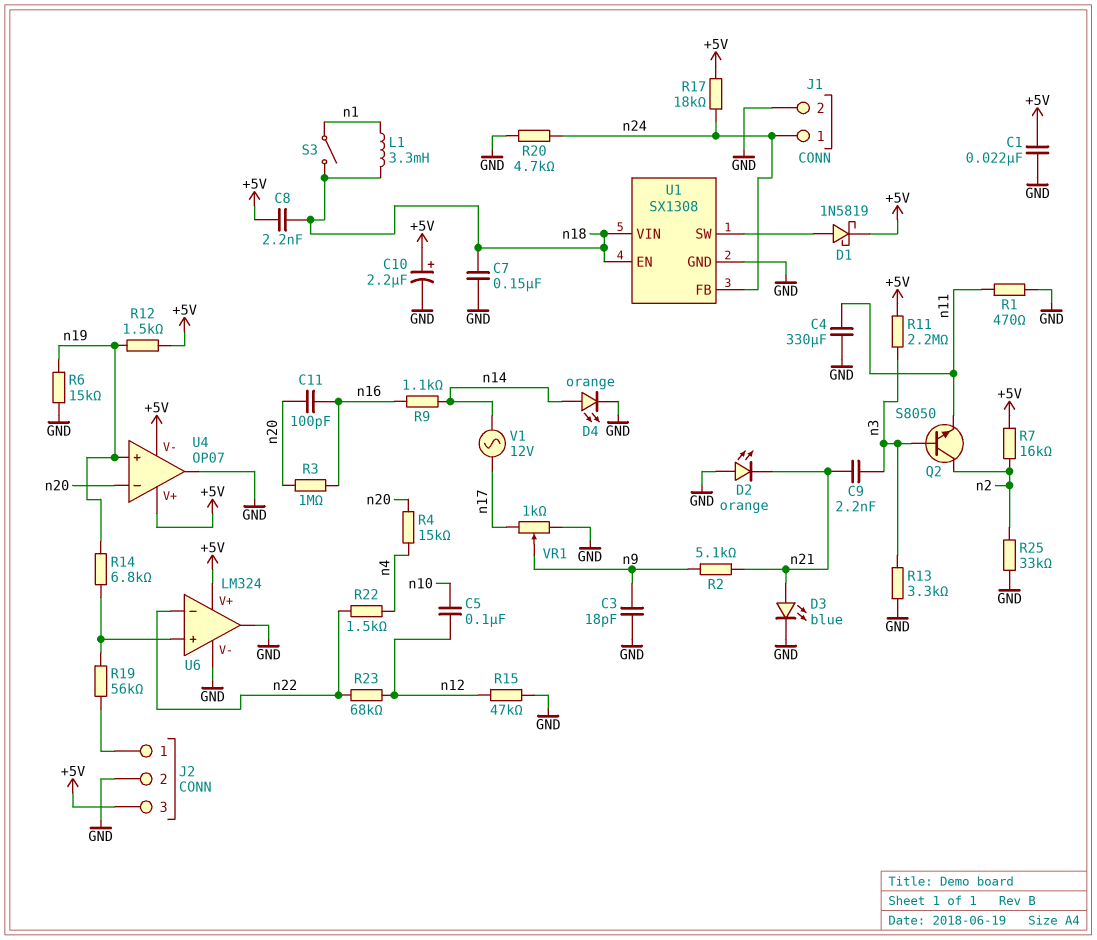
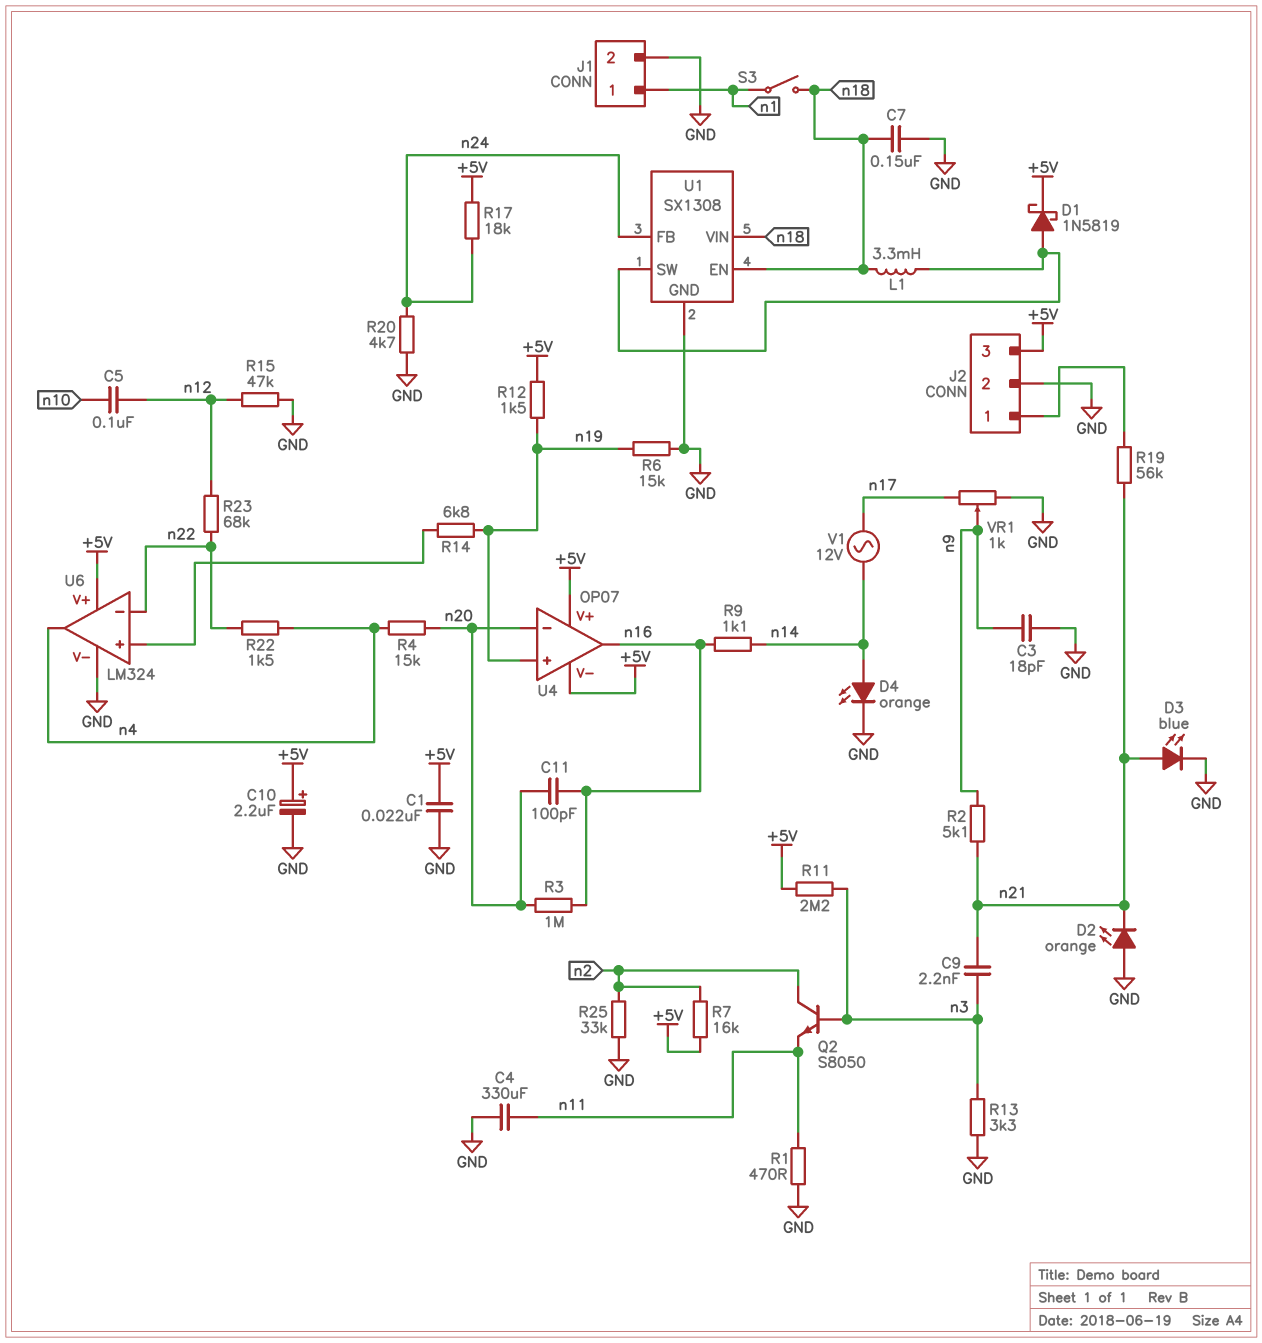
C8: 2.2nF (+5V, n18) -> none
J1 pin 1: n24 -> n1
L1: 3.3mH (n1, n18) -> 3.3mH (U1/SW, n18)
R19: 56k (J2/1, U6/in+) -> 56k (J2/1, n21)
U4 pin out: GND -> n16
U6 pin out: GND -> n4

